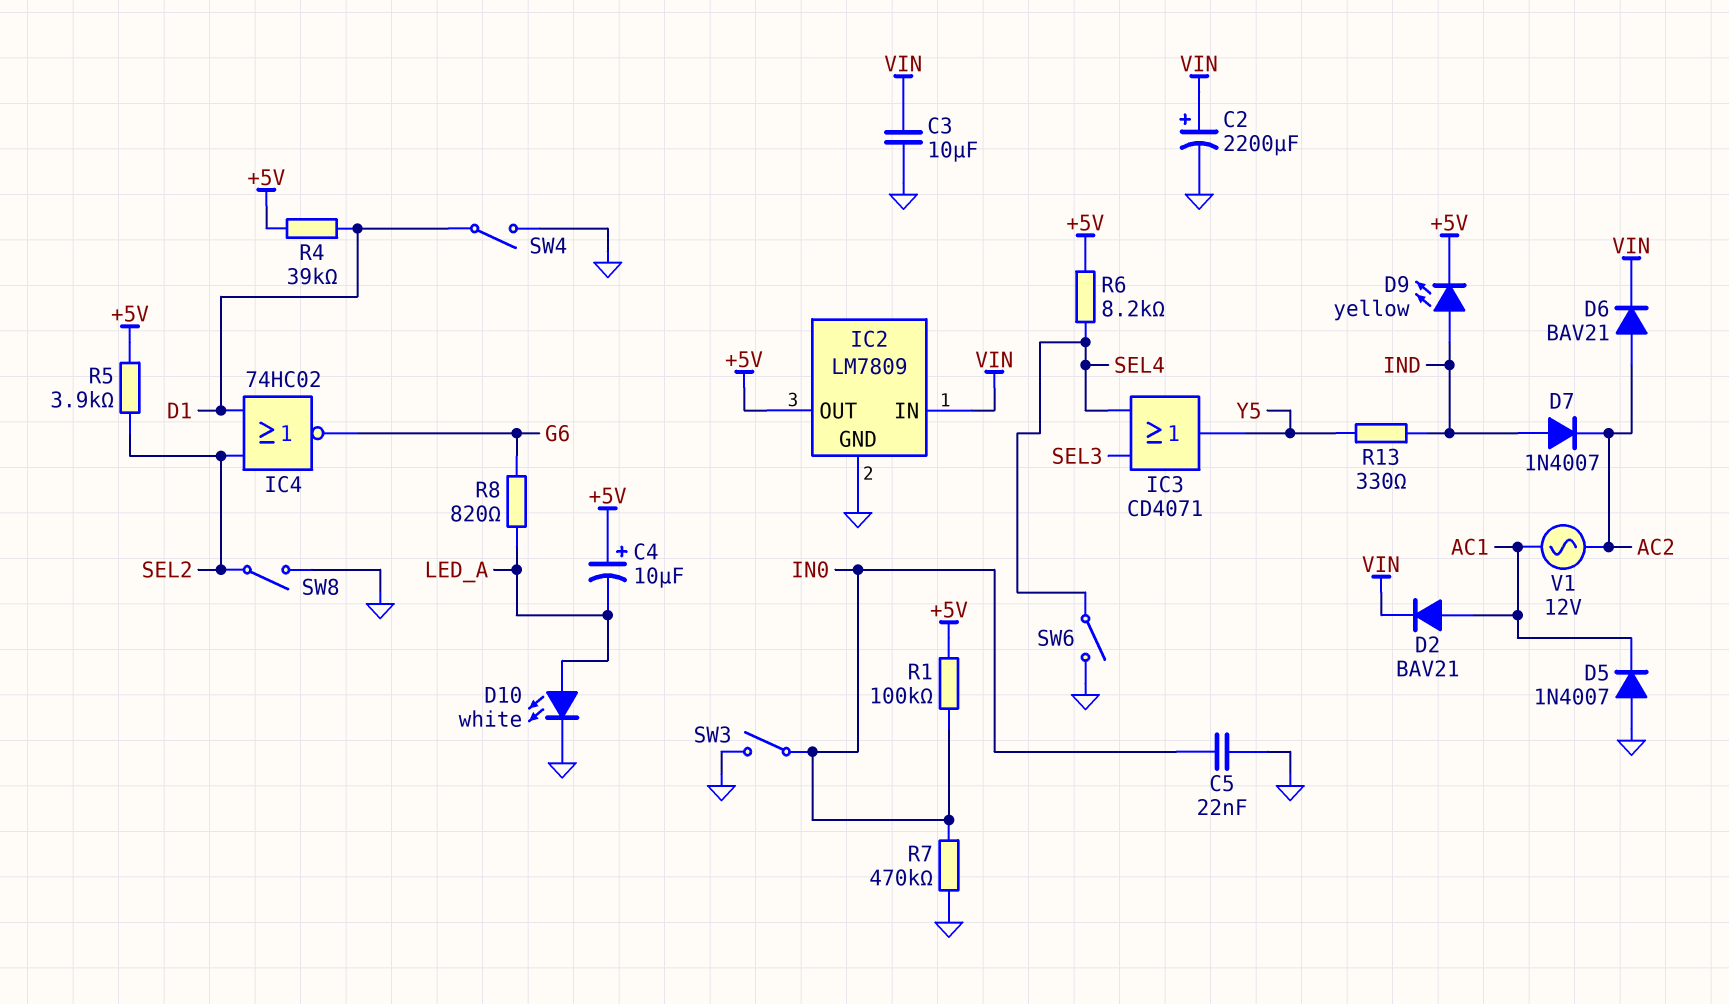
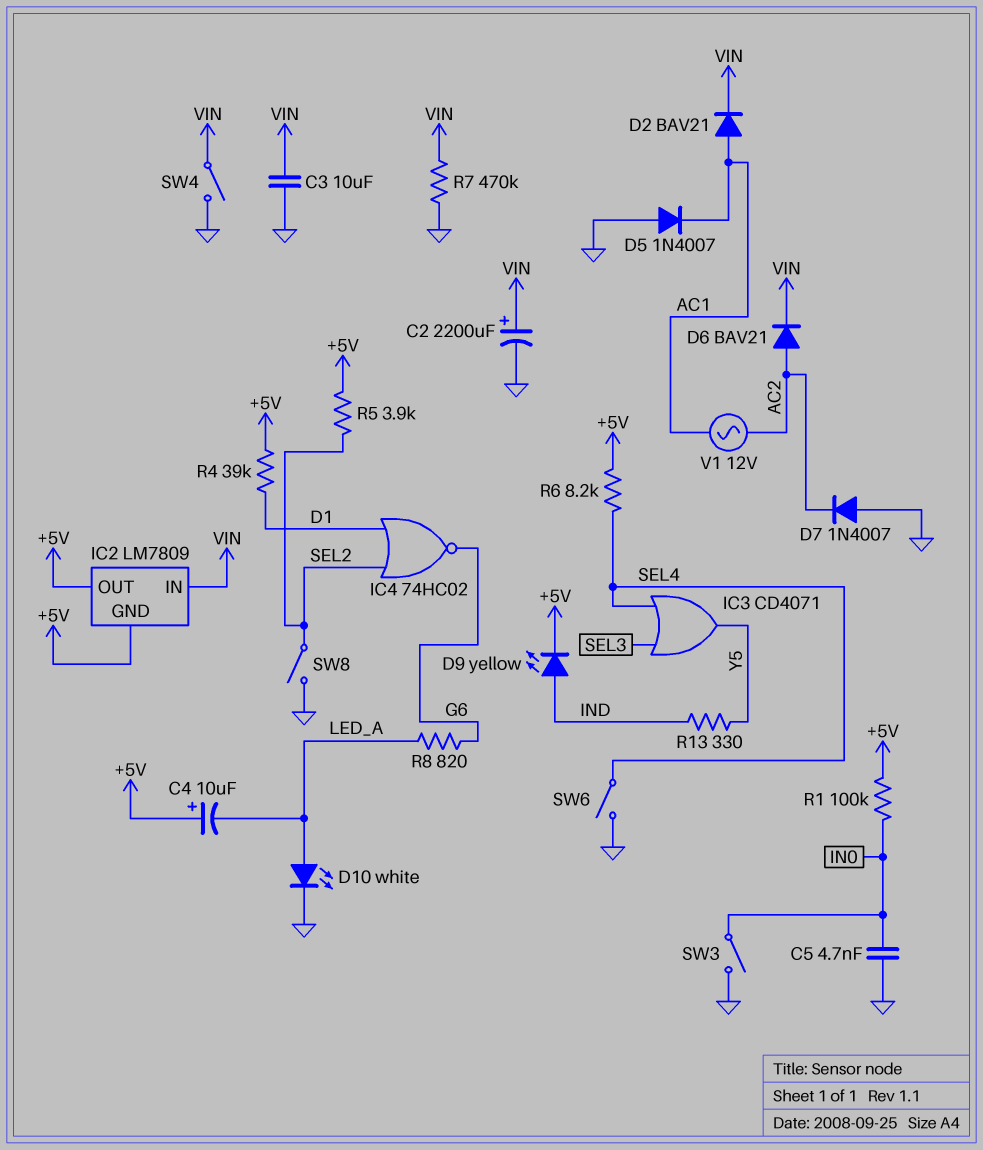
C5: 22nF (GND, IN0) -> 4.7nF (GND, IN0)
D7: diode 1N4007 (A IND, K AC2) -> diode 1N4007 (A GND, K AC2)
IC2 pin GND: GND -> +5V
R7: 470k (GND, IN0) -> 470k (GND, VIN)
SW4: switch (D1, GND) -> switch (GND, VIN)

